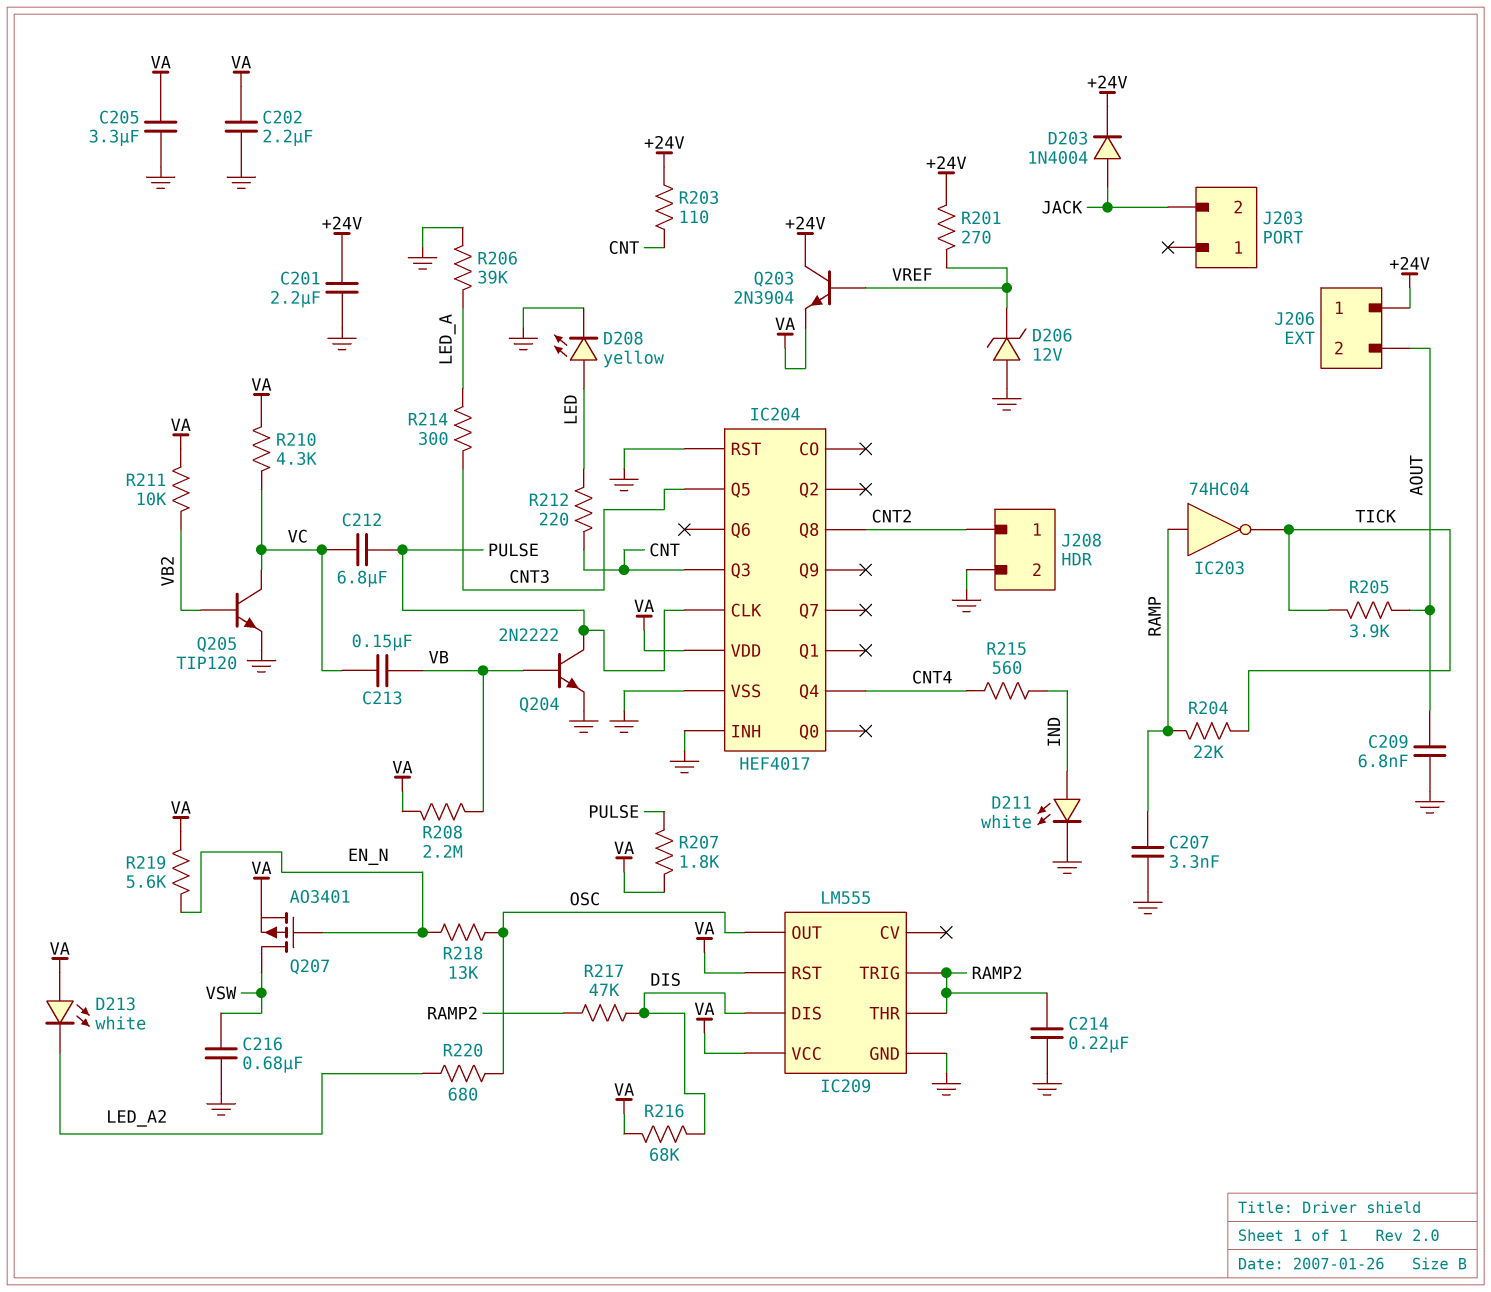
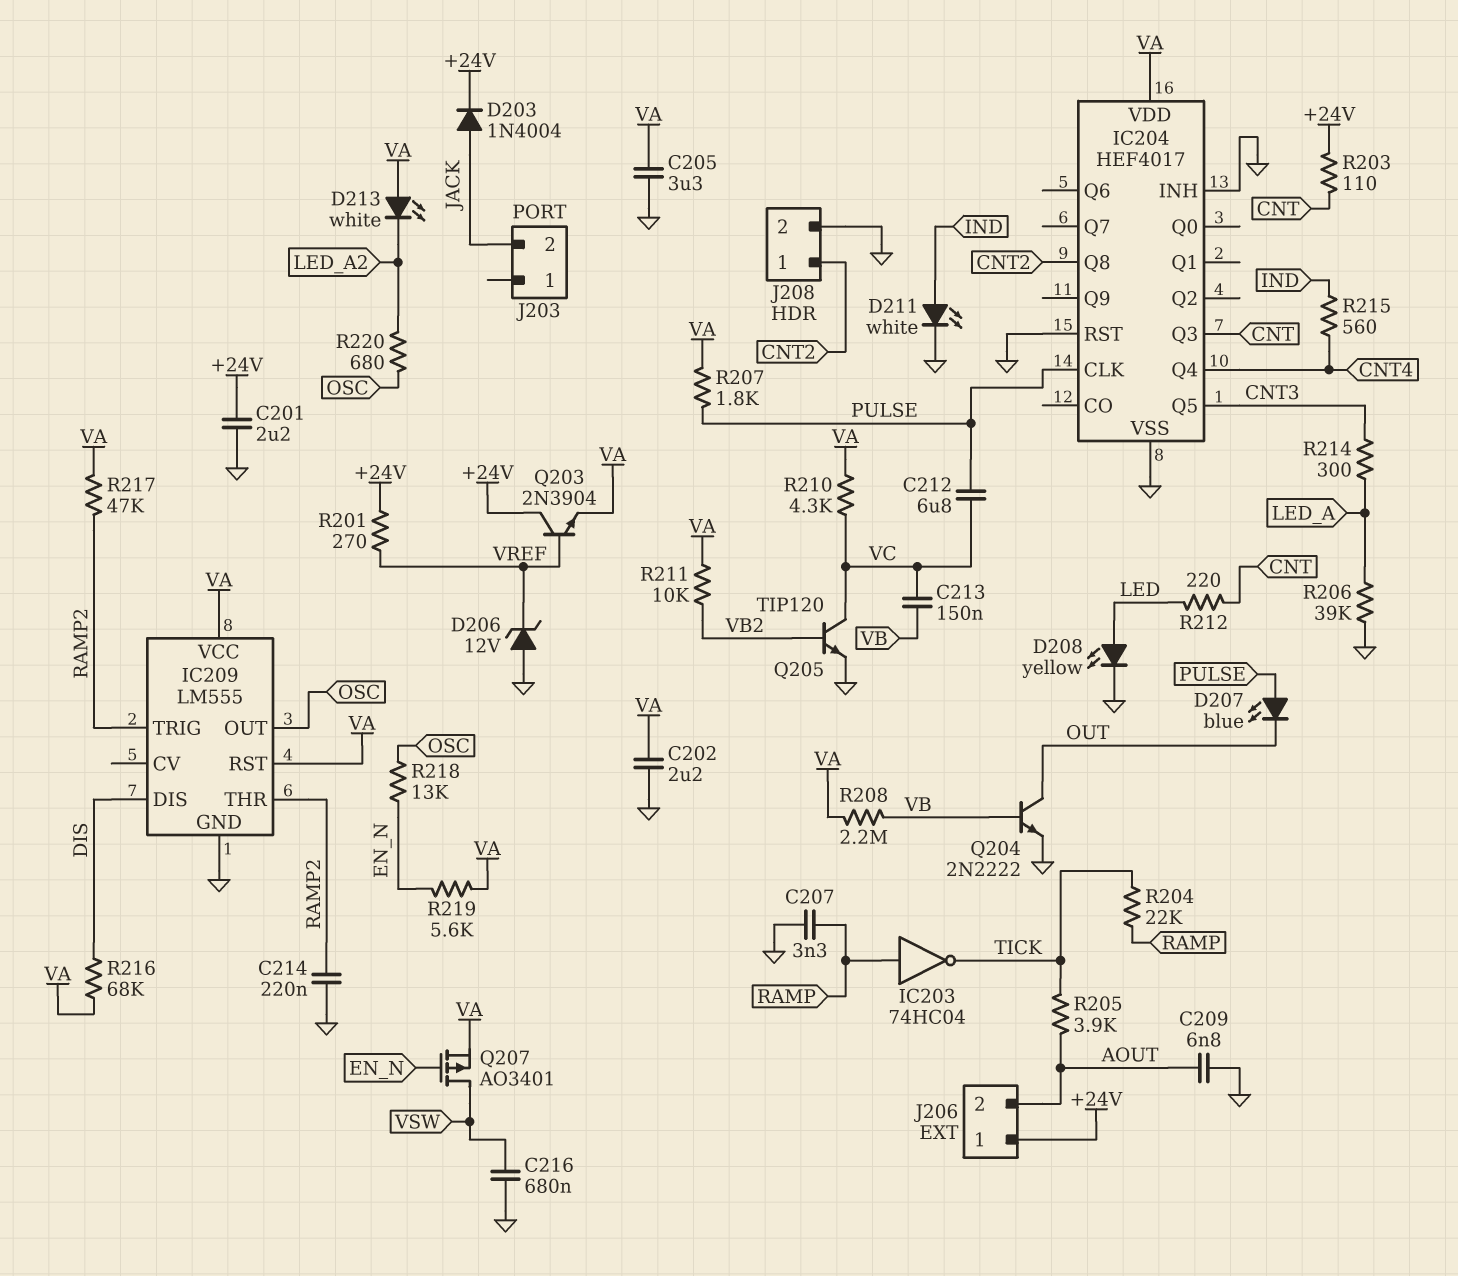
D207: none -> LED blue (A PULSE, K OUT)
Q204: NPN 2N2222 (B VB, C PULSE, E GND) -> NPN 2N2222 (B VB, C OUT, E GND)
R217: 47k (DIS, RAMP2) -> 47k (RAMP2, VA)

